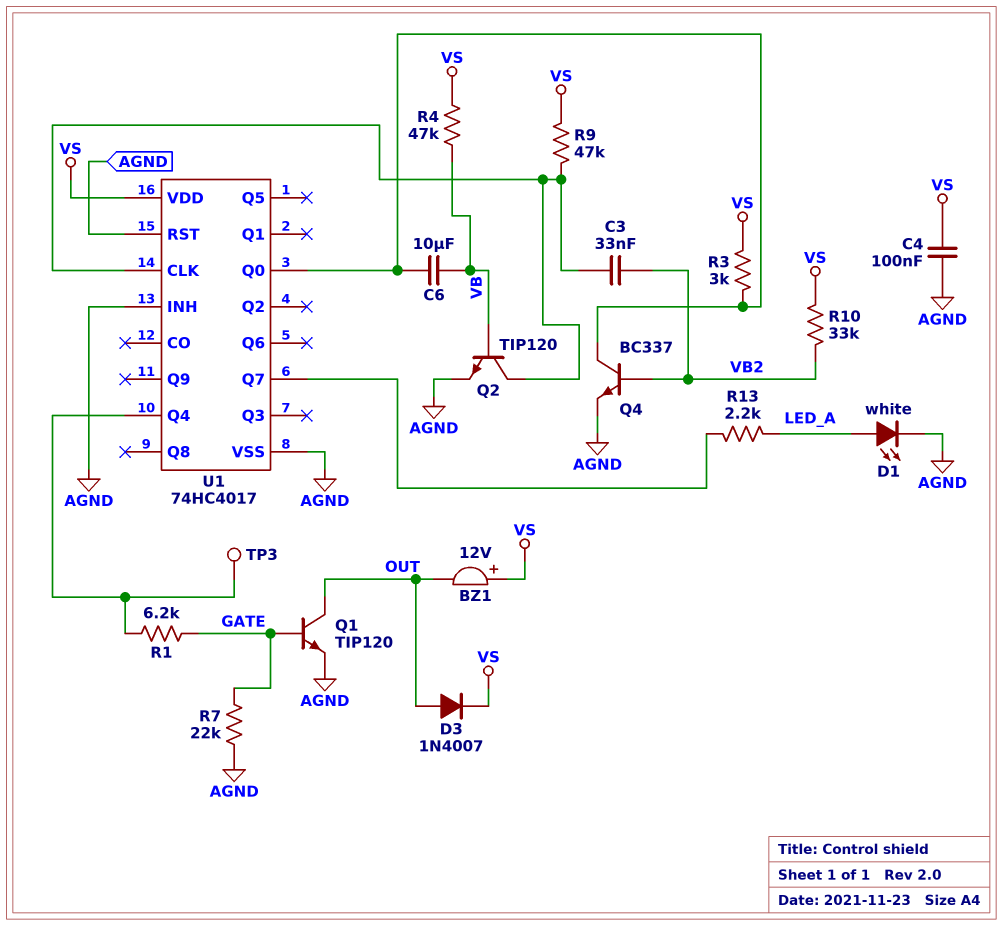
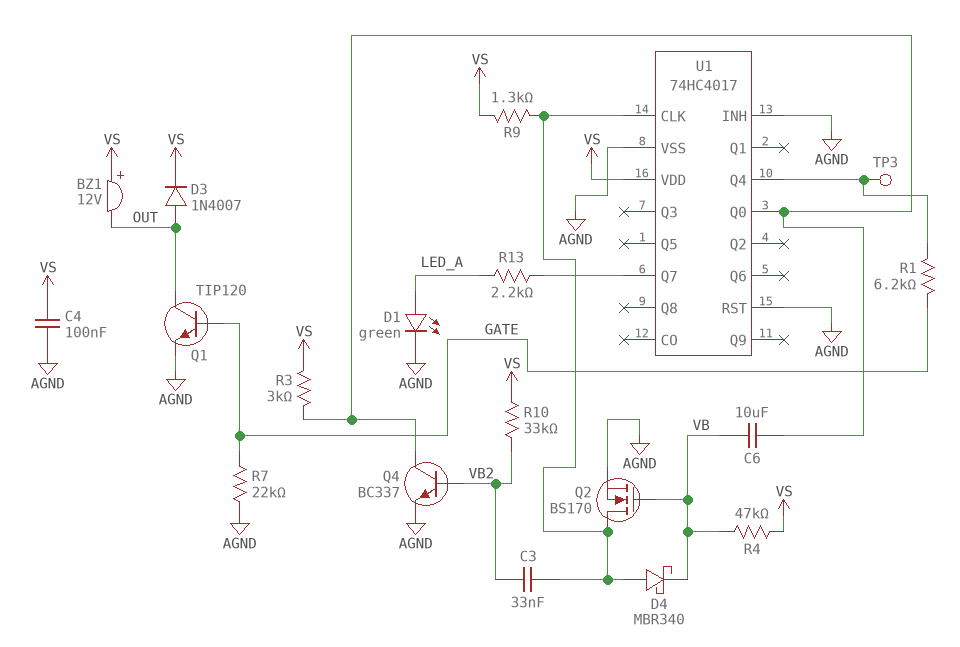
D1: LED white (A LED_A, K AGND) -> LED green (A LED_A, K AGND)
D4: none -> schottky MBR340 (A U1/CLK, K VB)
Q2: NPN TIP120 (B VB, C U1/CLK, E AGND) -> NMOS BS170 (G VB, D U1/CLK, S AGND)
R9: 47k (U1/CLK, VS) -> 1.3k (U1/CLK, VS)

